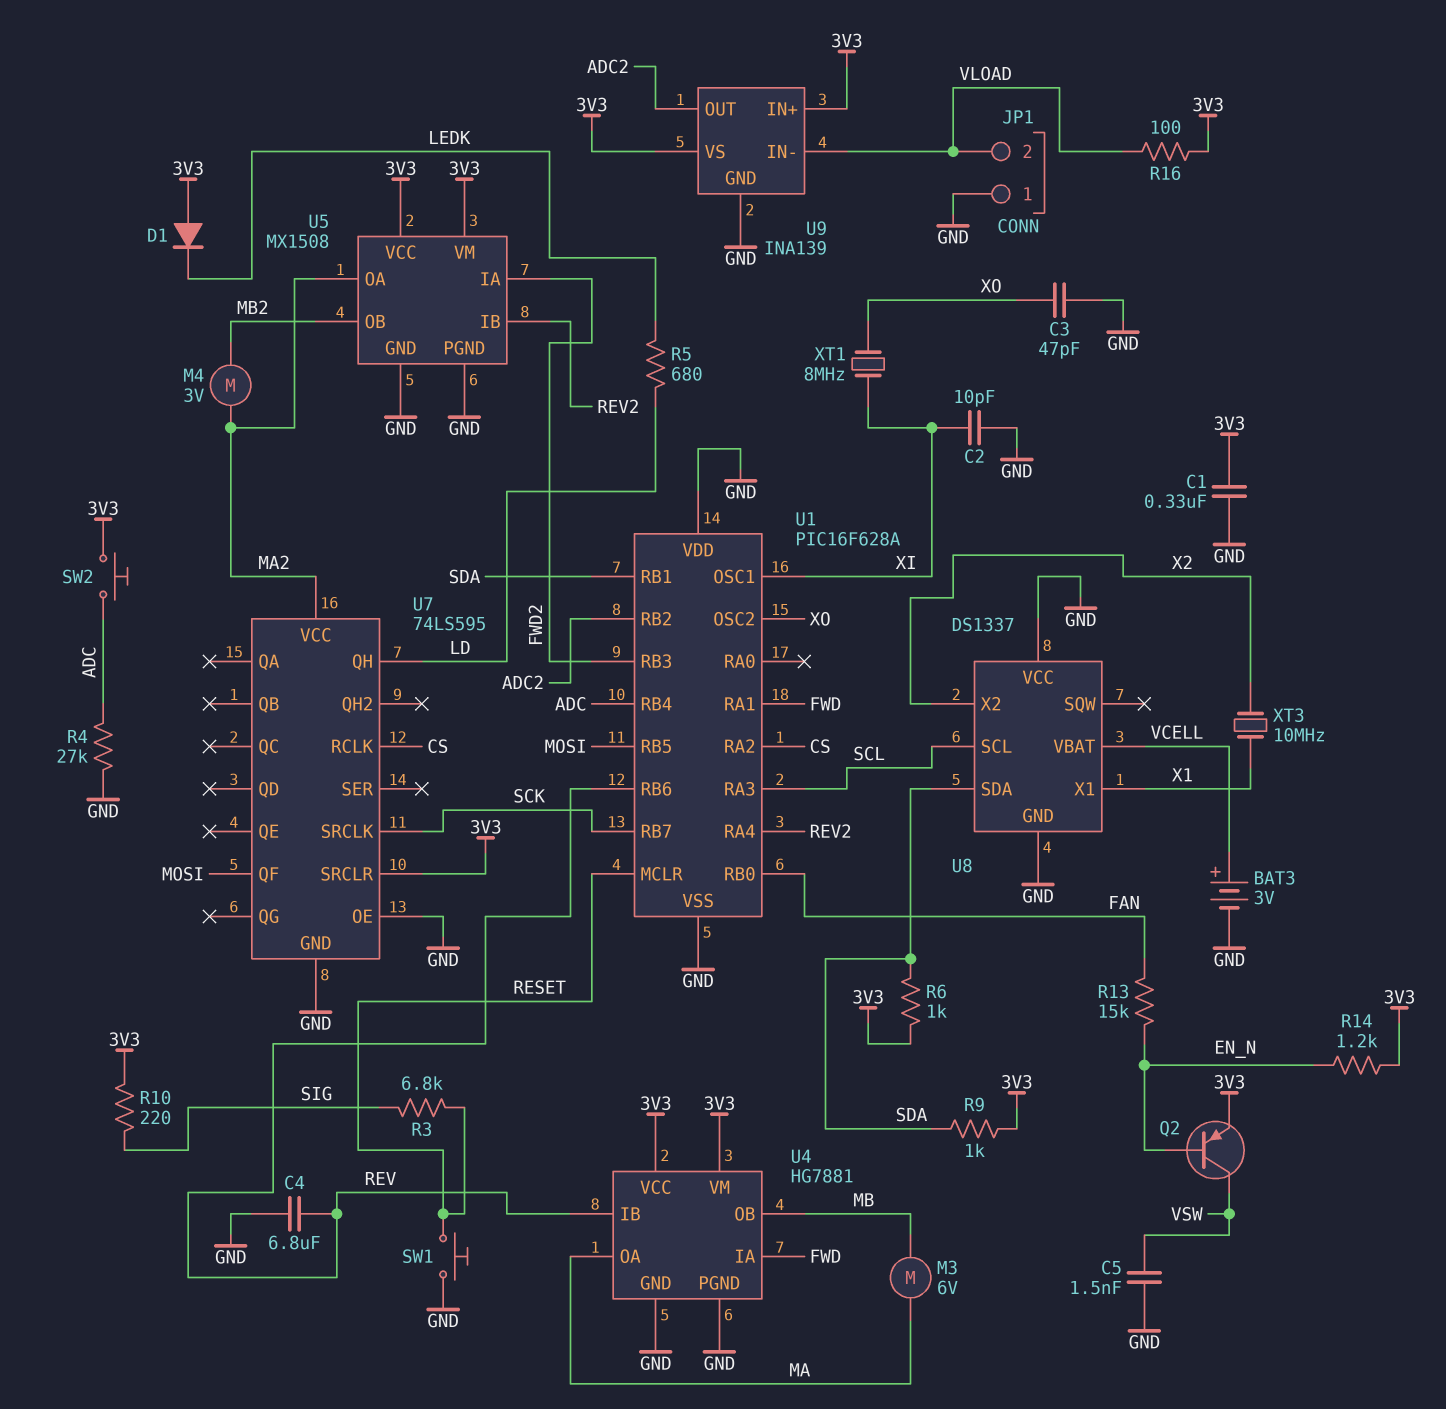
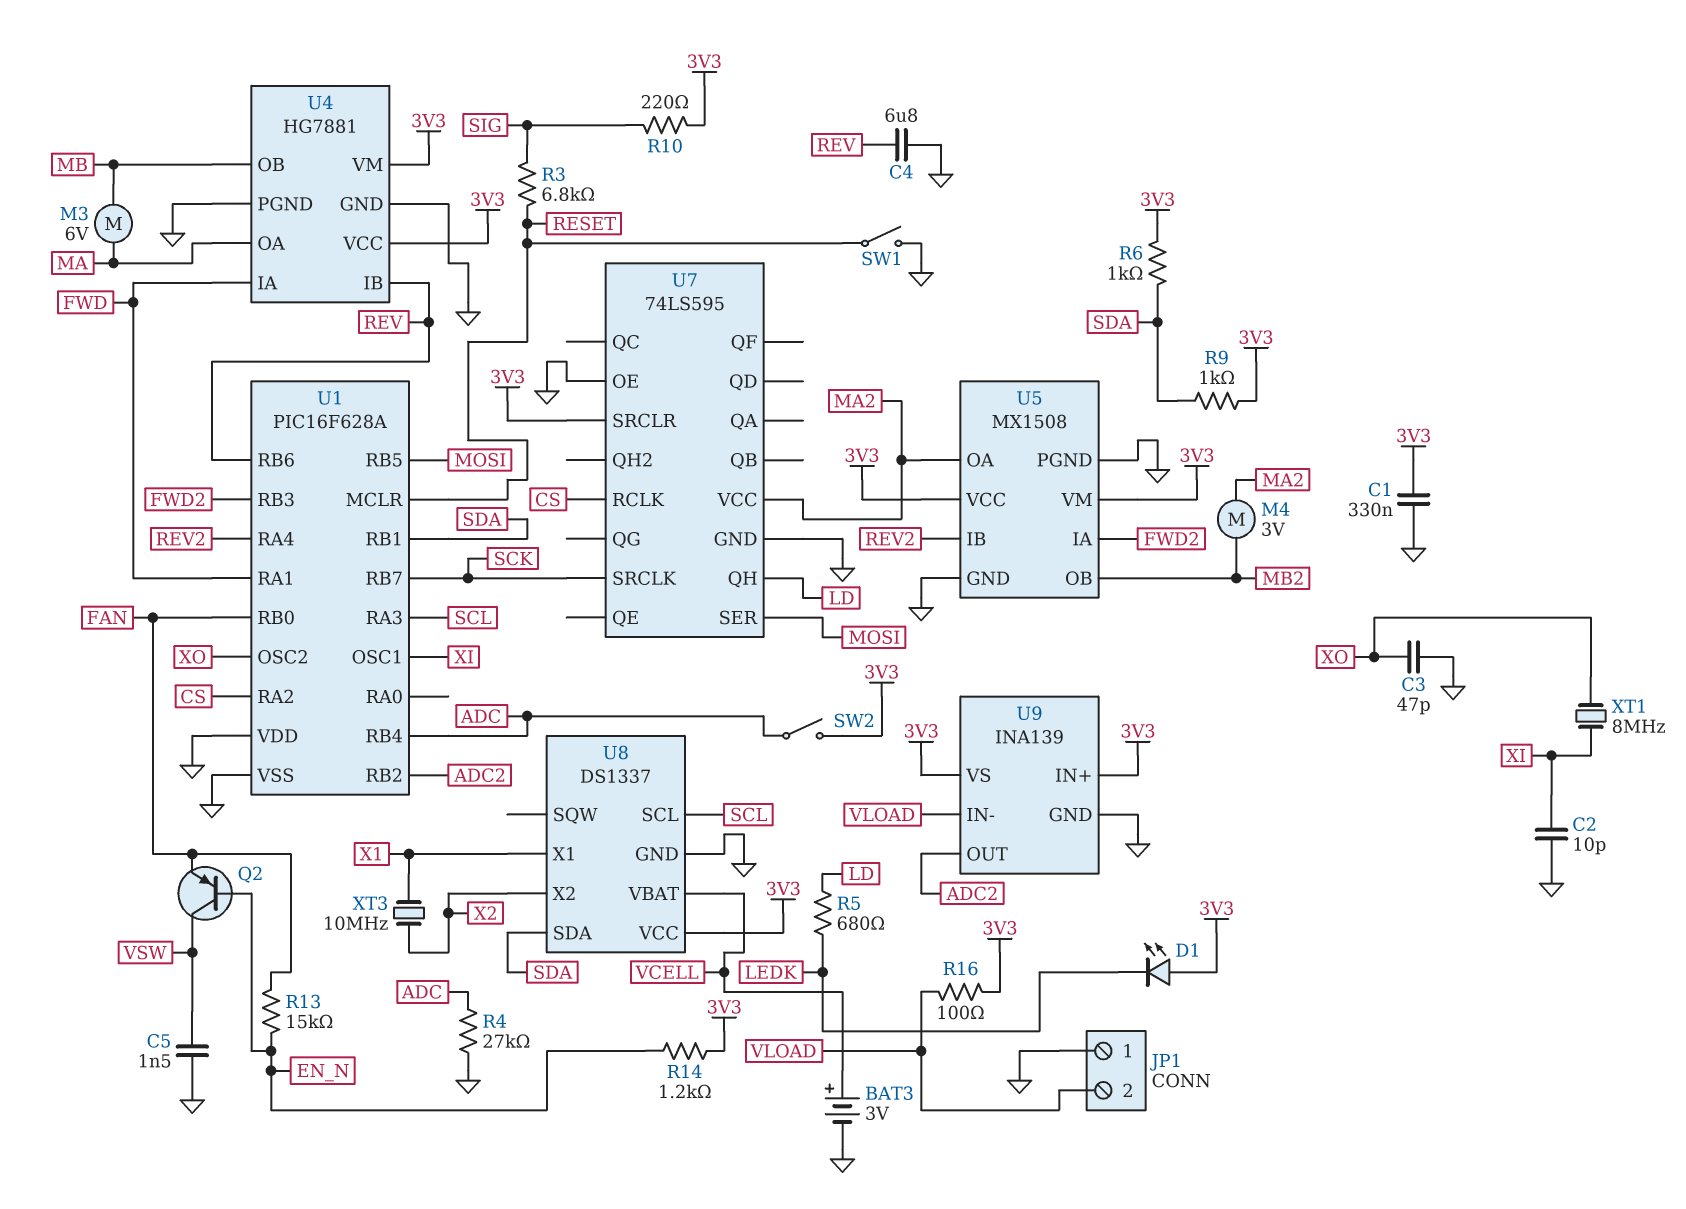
D1: diode (A 3V3, K LEDK) -> LED (A 3V3, K LEDK)
Q2: PNP (B EN_N, C VSW, E 3V3) -> PNP (B EN_N, C VSW, E FAN)
SW1: button (GND, RESET) -> switch (GND, RESET)
SW2: button (3V3, ADC) -> switch (3V3, ADC)
U7 pin QF: MOSI -> none
U7 pin SER: none -> MOSI
U8 pin VCC: GND -> 3V3

